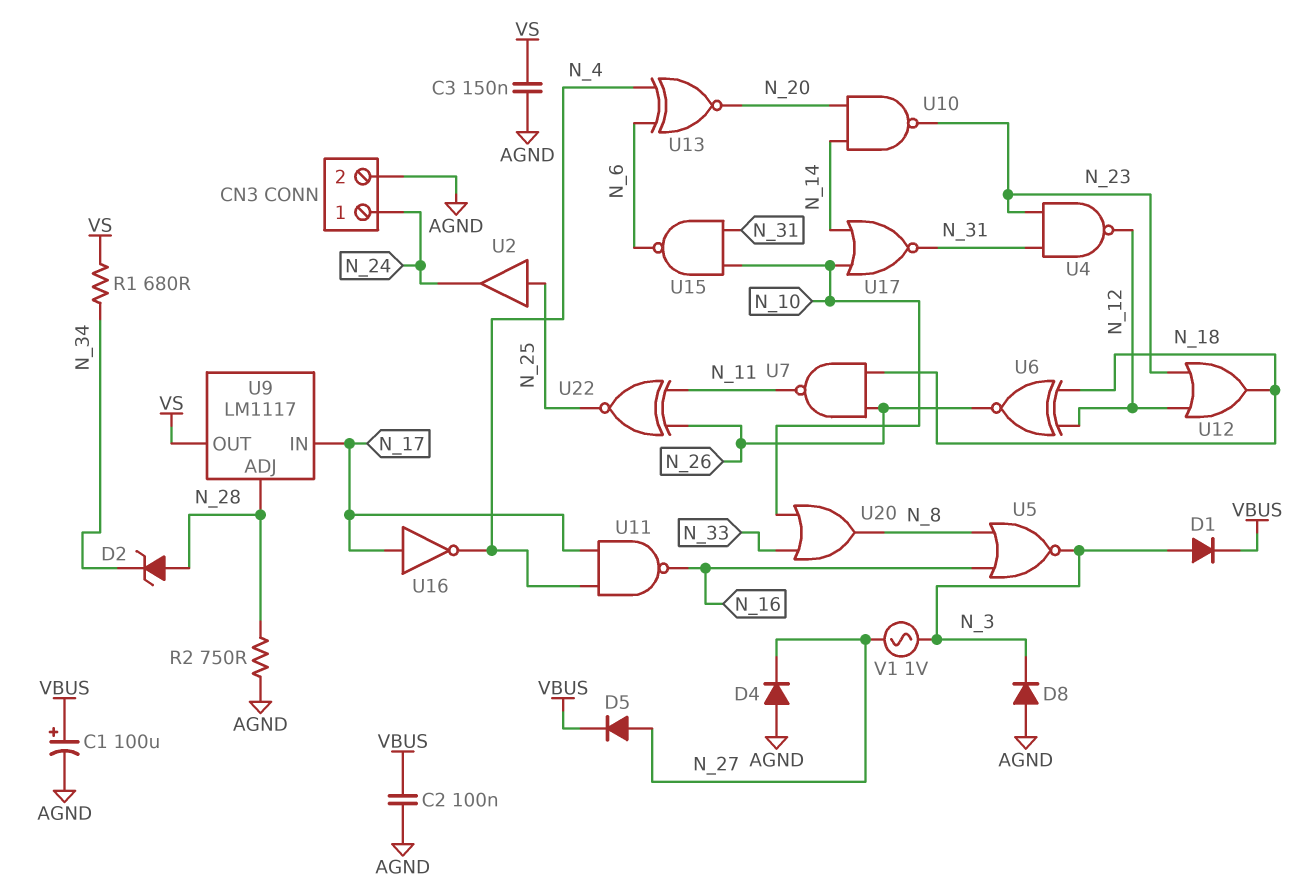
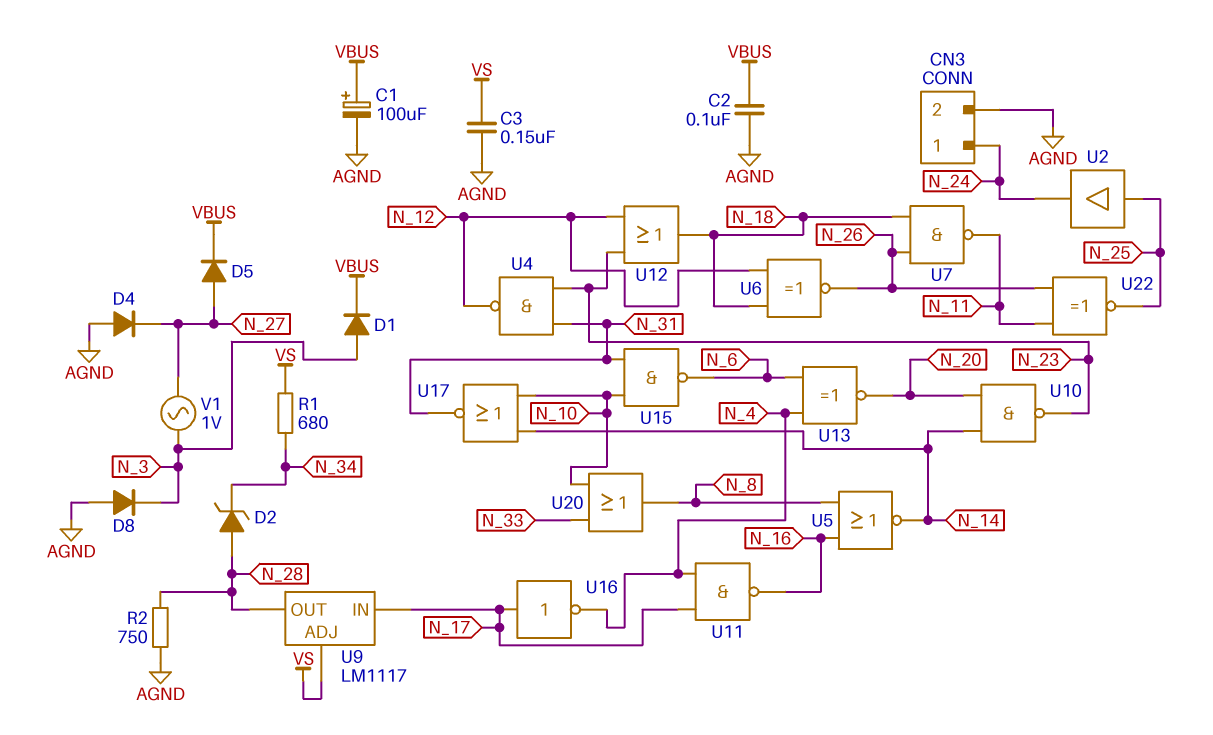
U5: NOR (in N_8, in N_16, out N_3) -> NOR (in N_8, in N_16, out N_14)
U9 pin ADJ: N_28 -> VS
U9 pin OUT: VS -> N_28

